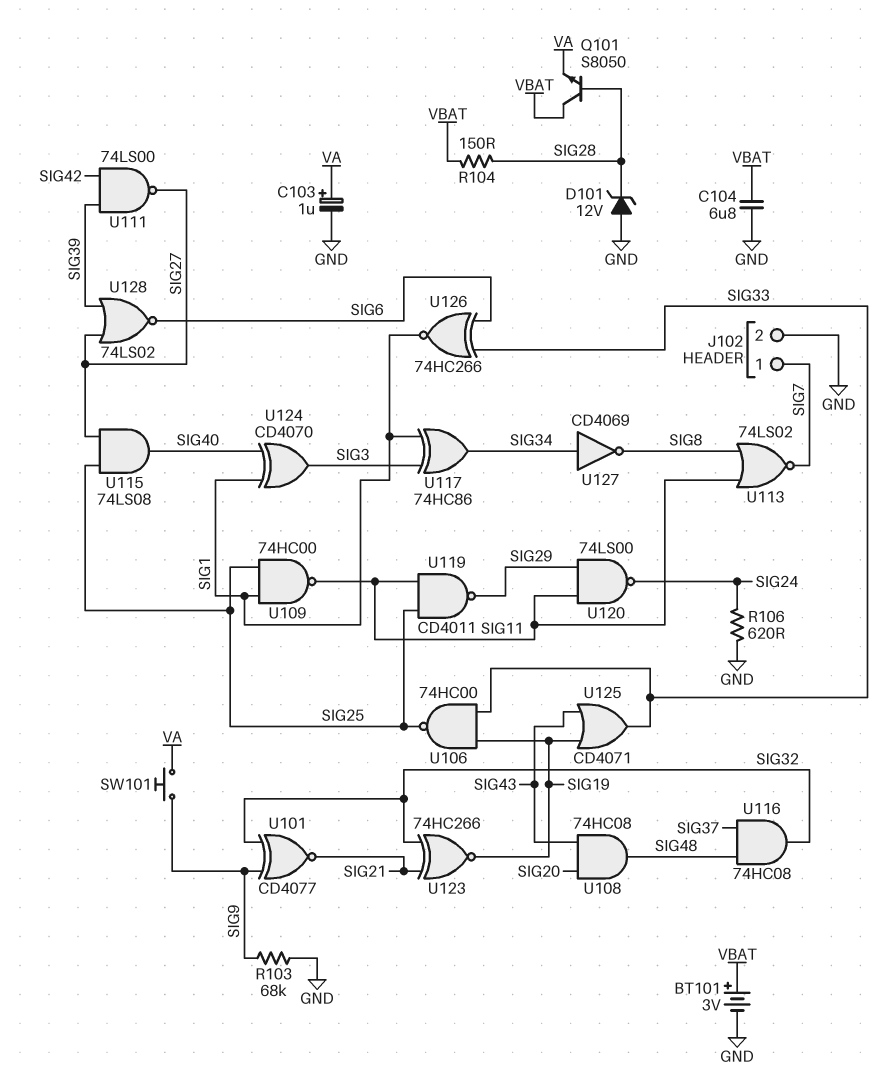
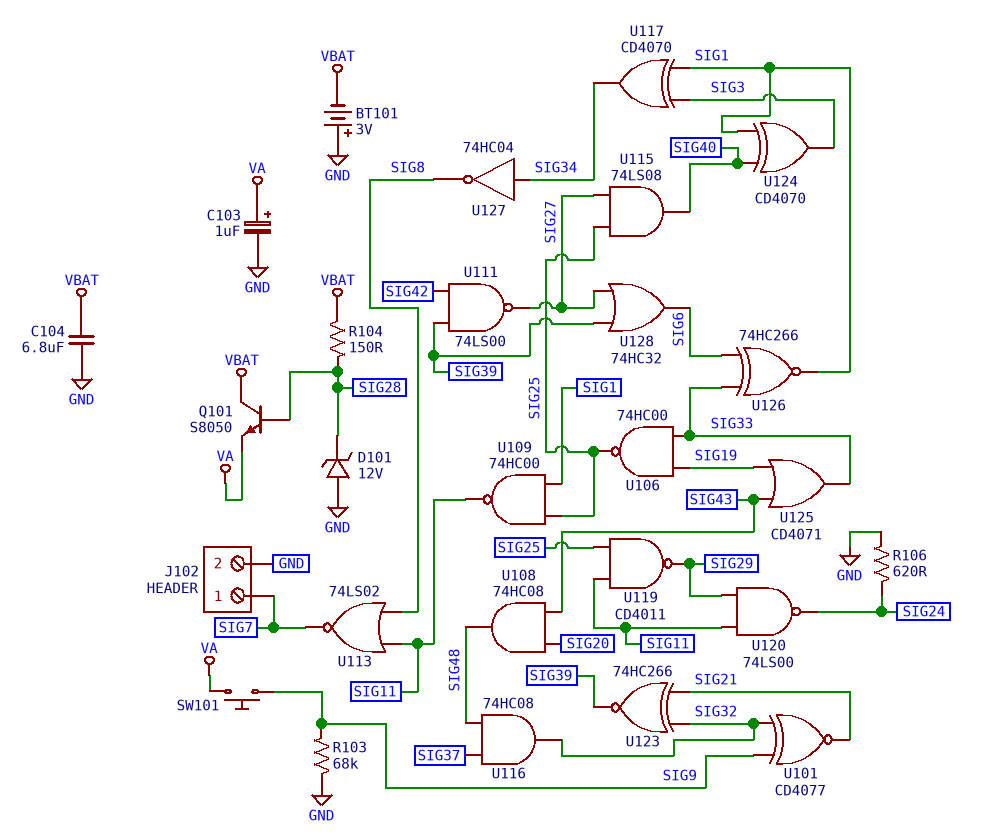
BT101: 3V (plus VBAT, minus GND) -> 3V (plus GND, minus VBAT)
U117: XOR 74HC86 (in SIG1, in SIG3, out SIG34) -> XOR CD4070 (in SIG1, in SIG3, out SIG34)
U123: XNOR 74HC266 (in SIG21, in SIG32, out SIG19) -> XNOR 74HC266 (in SIG21, in SIG32, out SIG39)
U127: NOT CD4069 (in SIG34, out SIG8) -> NOT 74HC04 (in SIG34, out SIG8)
U128: NOR 74LS02 (in SIG27, in SIG39, out SIG6) -> OR 74HC32 (in SIG27, in SIG39, out SIG6)

